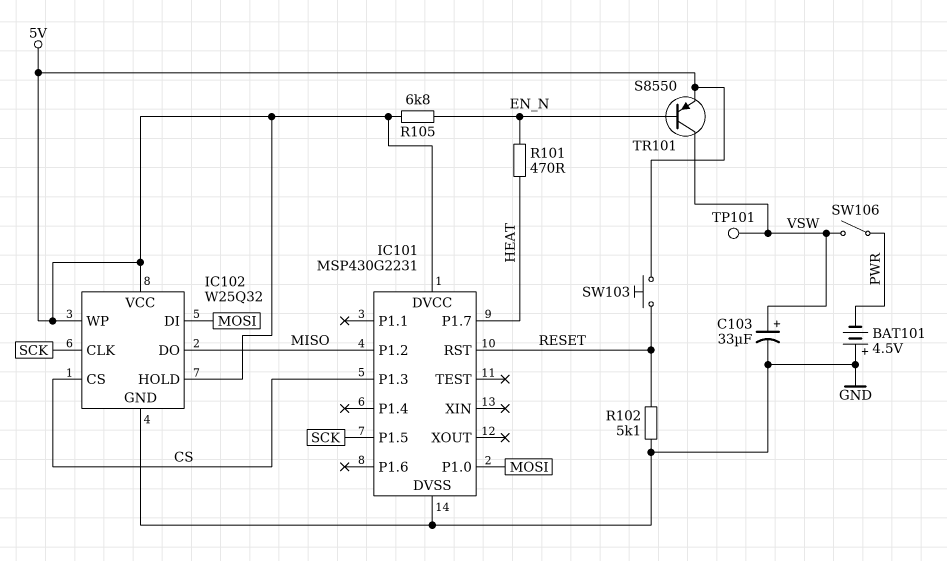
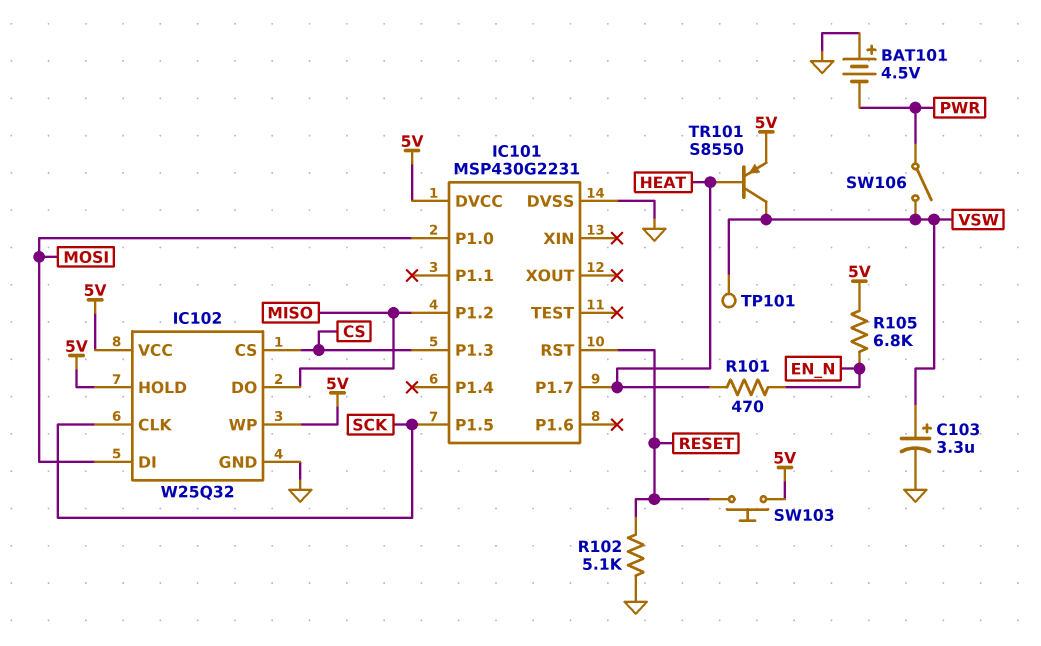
C103: 33uF (plus VSW, minus GND) -> 3.3uF (plus VSW, minus GND)
TR101: PNP S8550 (B EN_N, C VSW, E 5V) -> PNP S8550 (B HEAT, C VSW, E 5V)

